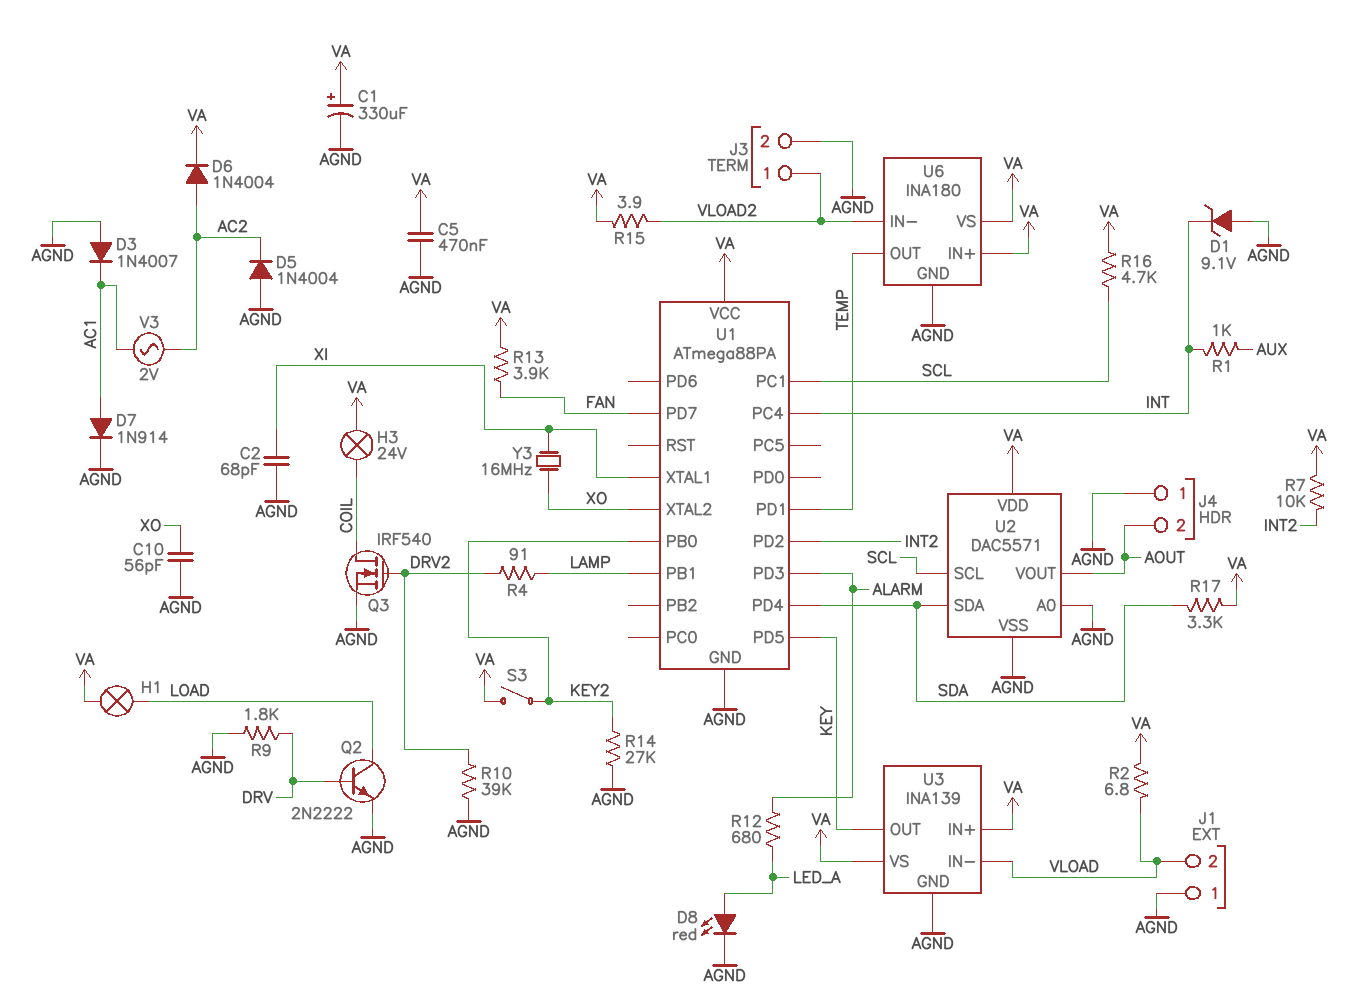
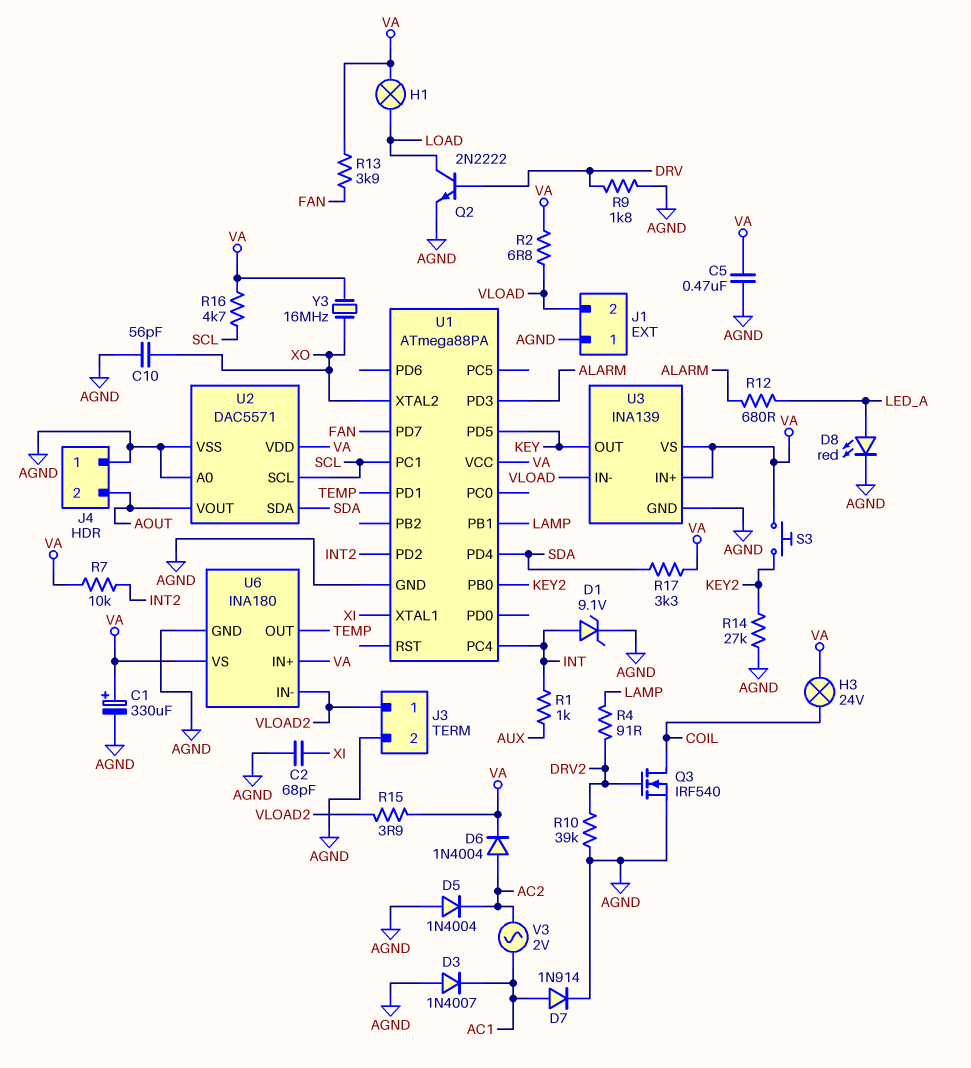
D1: zener 9.1V (A AGND, K INT) -> zener 9.1V (A INT, K AGND)
S3: switch (KEY2, VA) -> button (KEY2, VA)
Y3: 16MHz (XI, XO) -> 16MHz (VA, XO)

